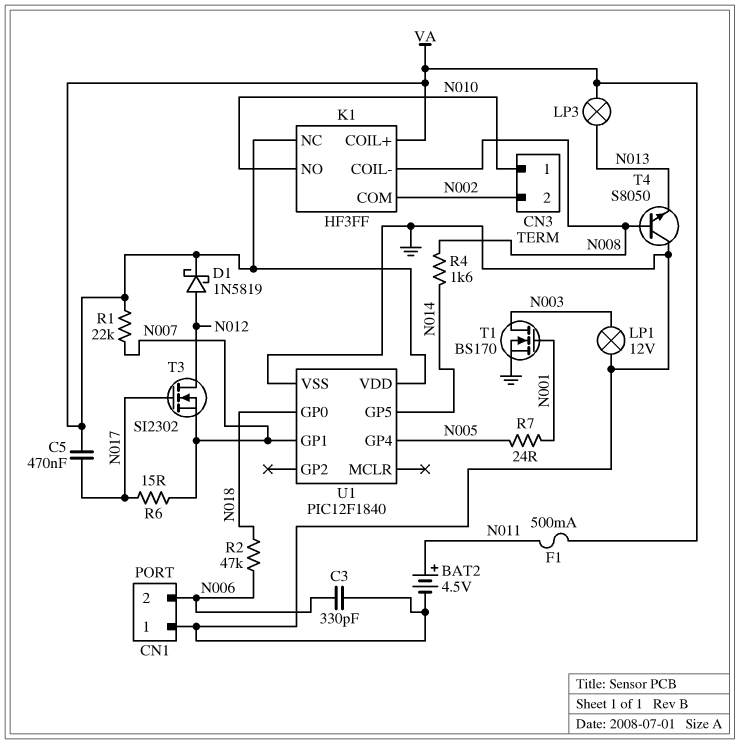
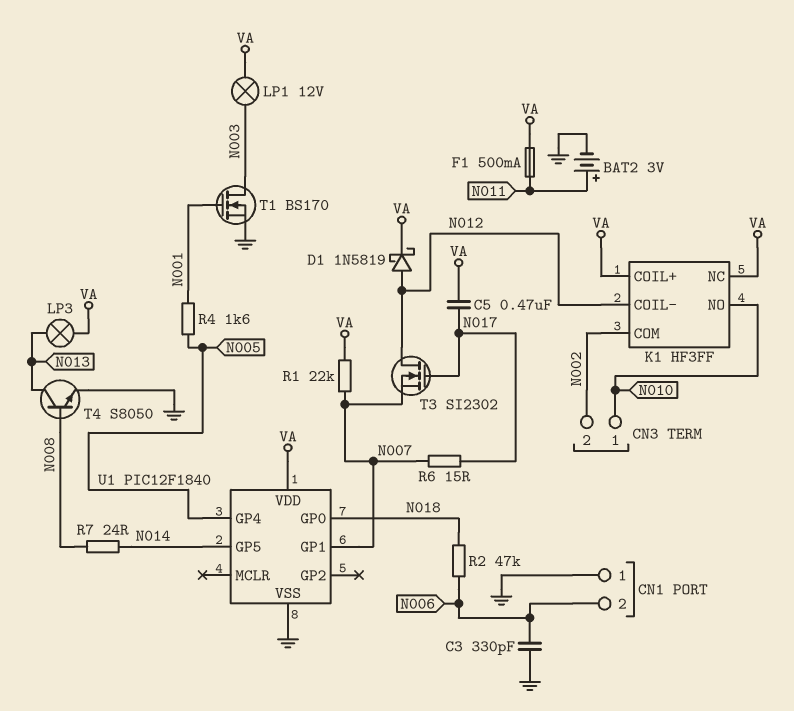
BAT2: 4.5V (plus N011, minus GND) -> 3V (plus N011, minus GND)
K1 pin COIL-: N008 -> N012
LP1: lamp 12V (GND, N003) -> lamp 12V (N003, VA)
R4: 1.6k (N008, N014) -> 1.6k (N001, N005)
R7: 24 (N001, N005) -> 24 (N008, N014)
T4: NPN S8050 (B N008, C GND, E N013) -> NPN S8050 (B N008, C N013, E GND)

